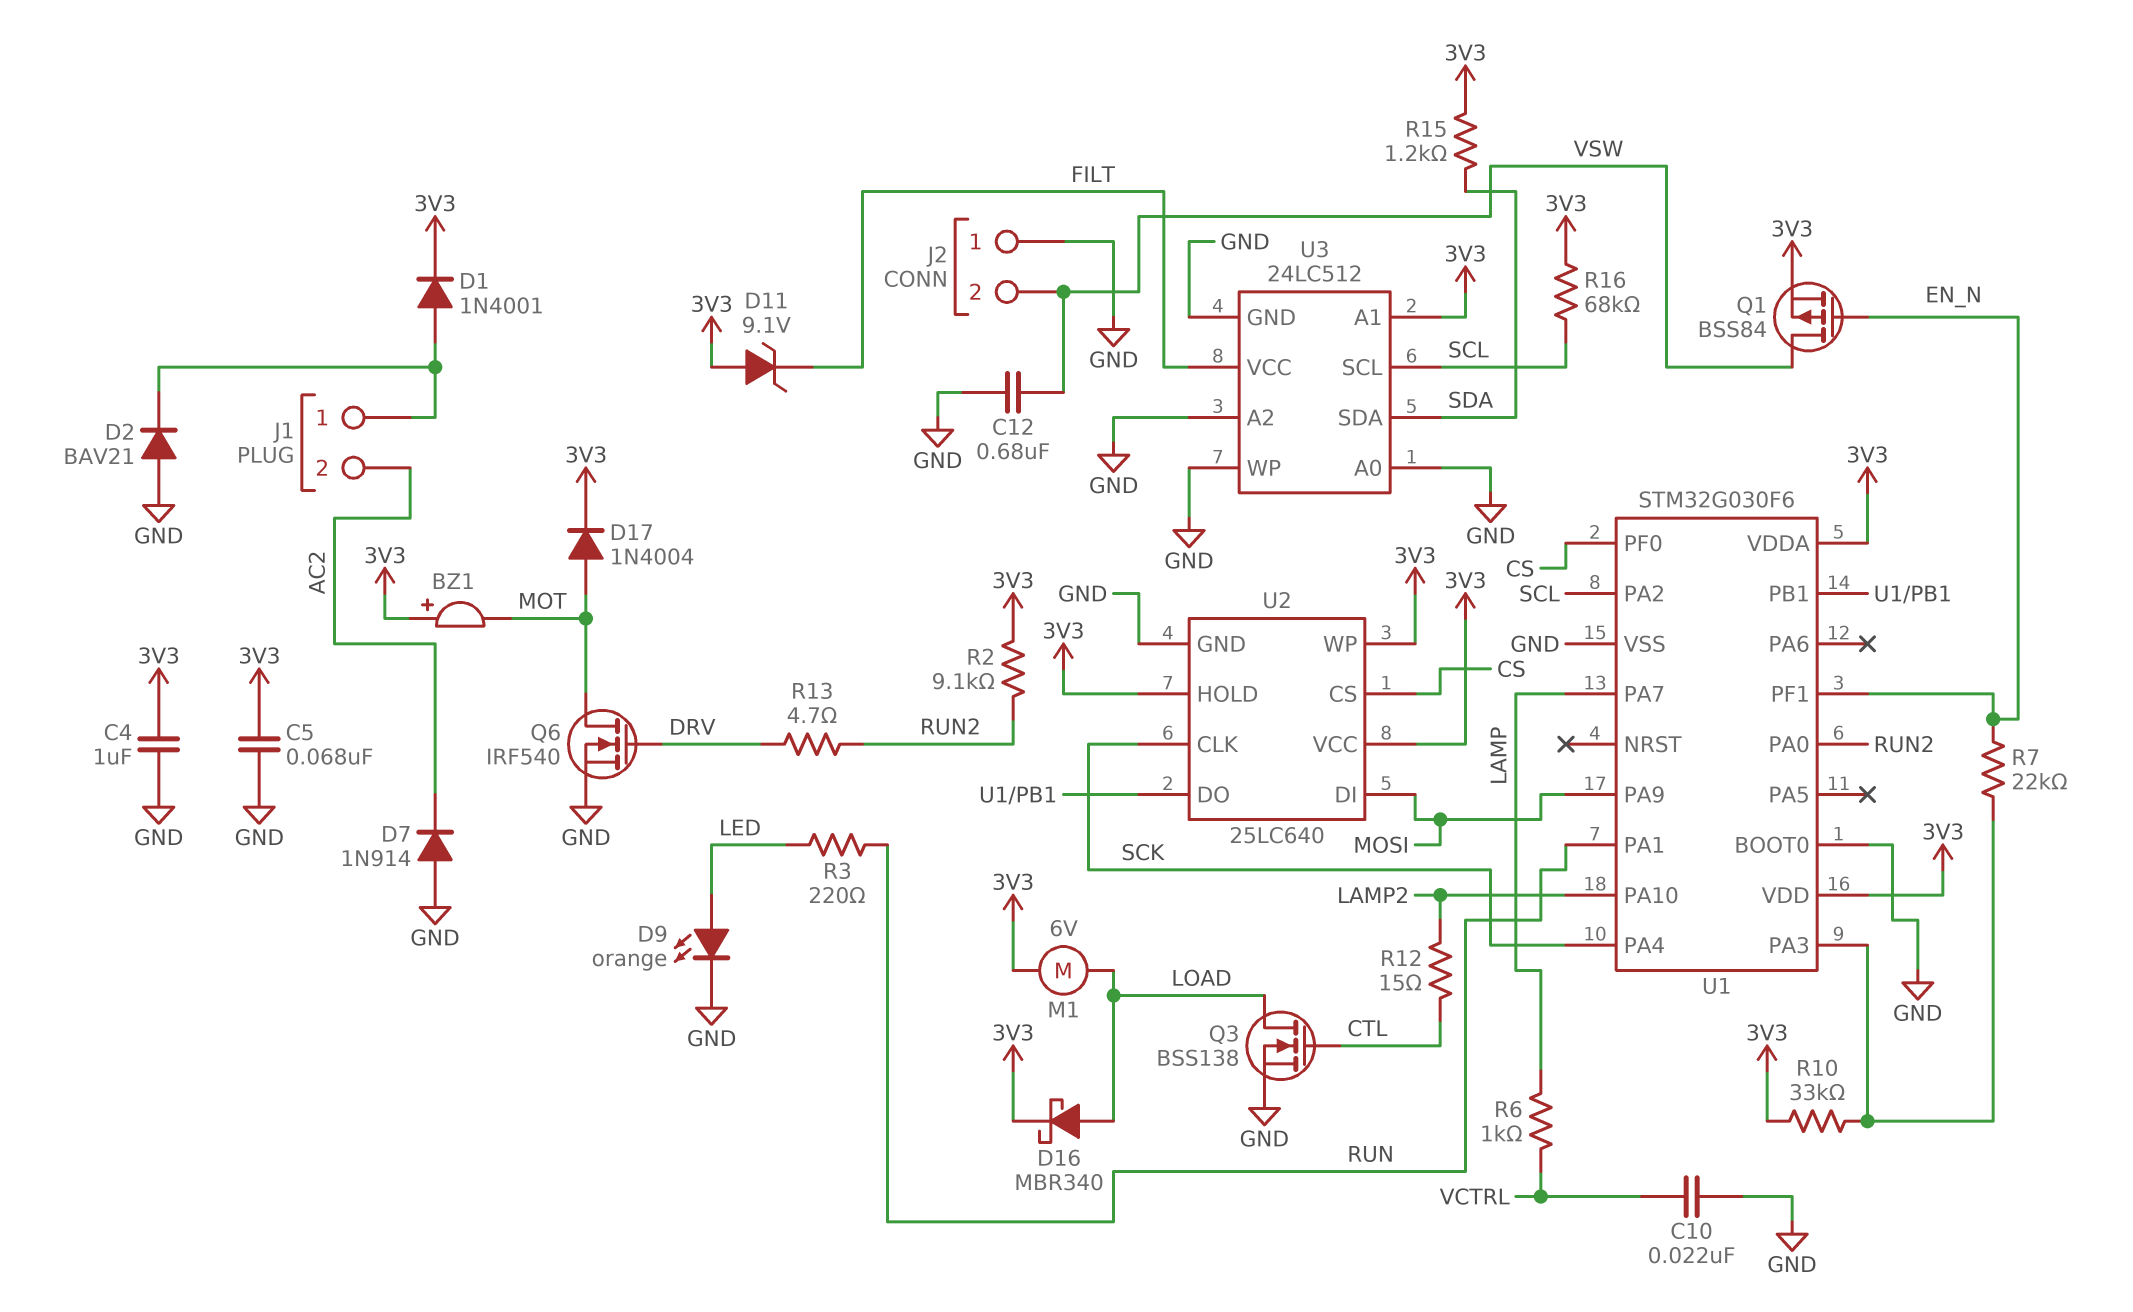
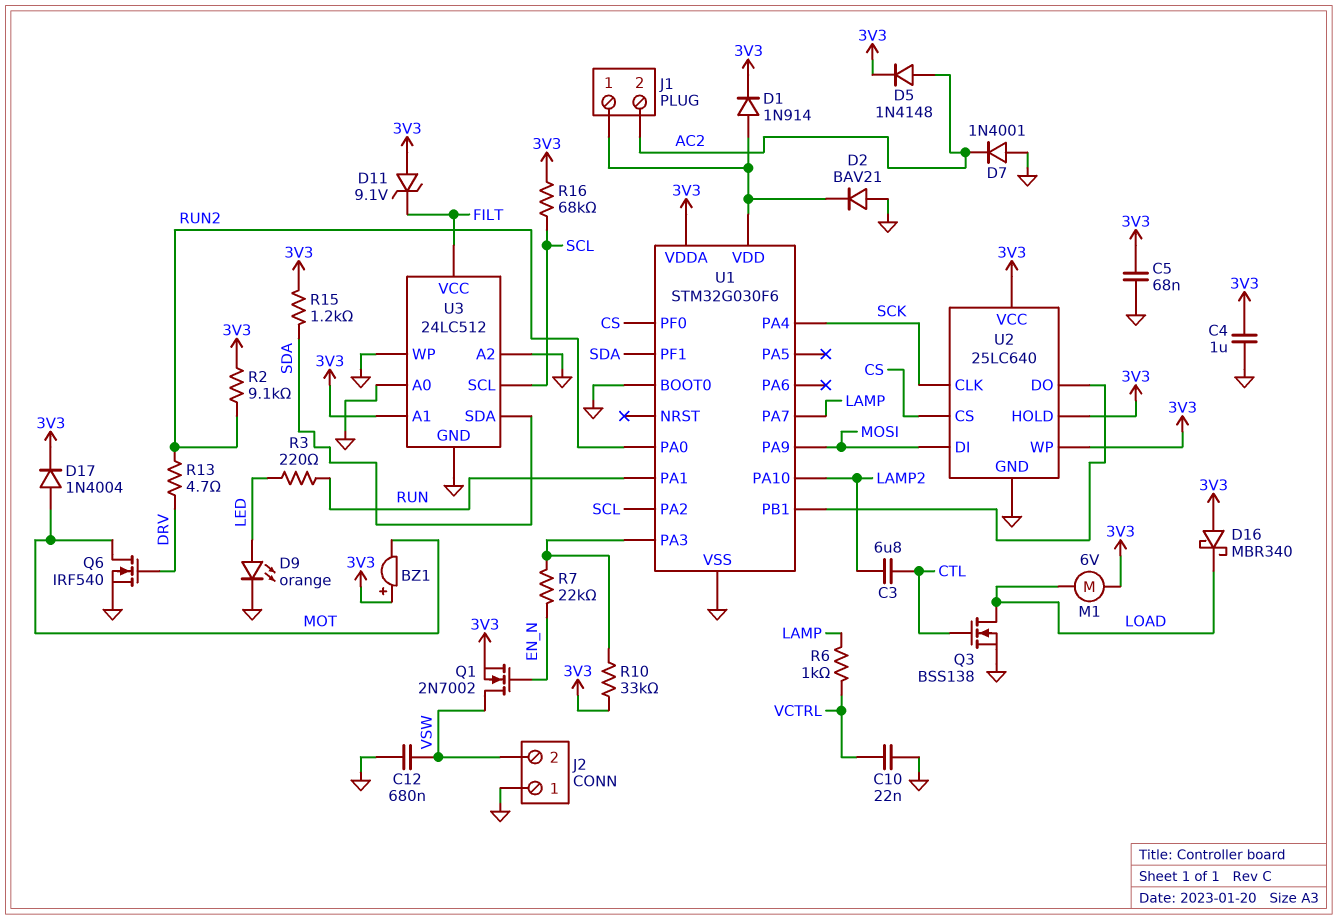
C3: none -> 6.8uF (CTL, LAMP2)
D1: diode 1N4001 (A J1/1, K 3V3) -> diode 1N914 (A J1/1, K 3V3)
D5: none -> diode 1N4148 (A AC2, K 3V3)
D7: diode 1N914 (A GND, K AC2) -> diode 1N4001 (A GND, K AC2)
D16: schottky MBR340 (A LOAD, K 3V3) -> schottky MBR340 (A 3V3, K LOAD)
Q1: PMOS BSS84 (G EN_N, D VSW, S 3V3) -> NMOS 2N7002 (G EN_N, D VSW, S 3V3)
R12: 15 (CTL, LAMP2) -> none
U1 pin PF1: EN_N -> SDA
U1 pin VDD: 3V3 -> J1/1

